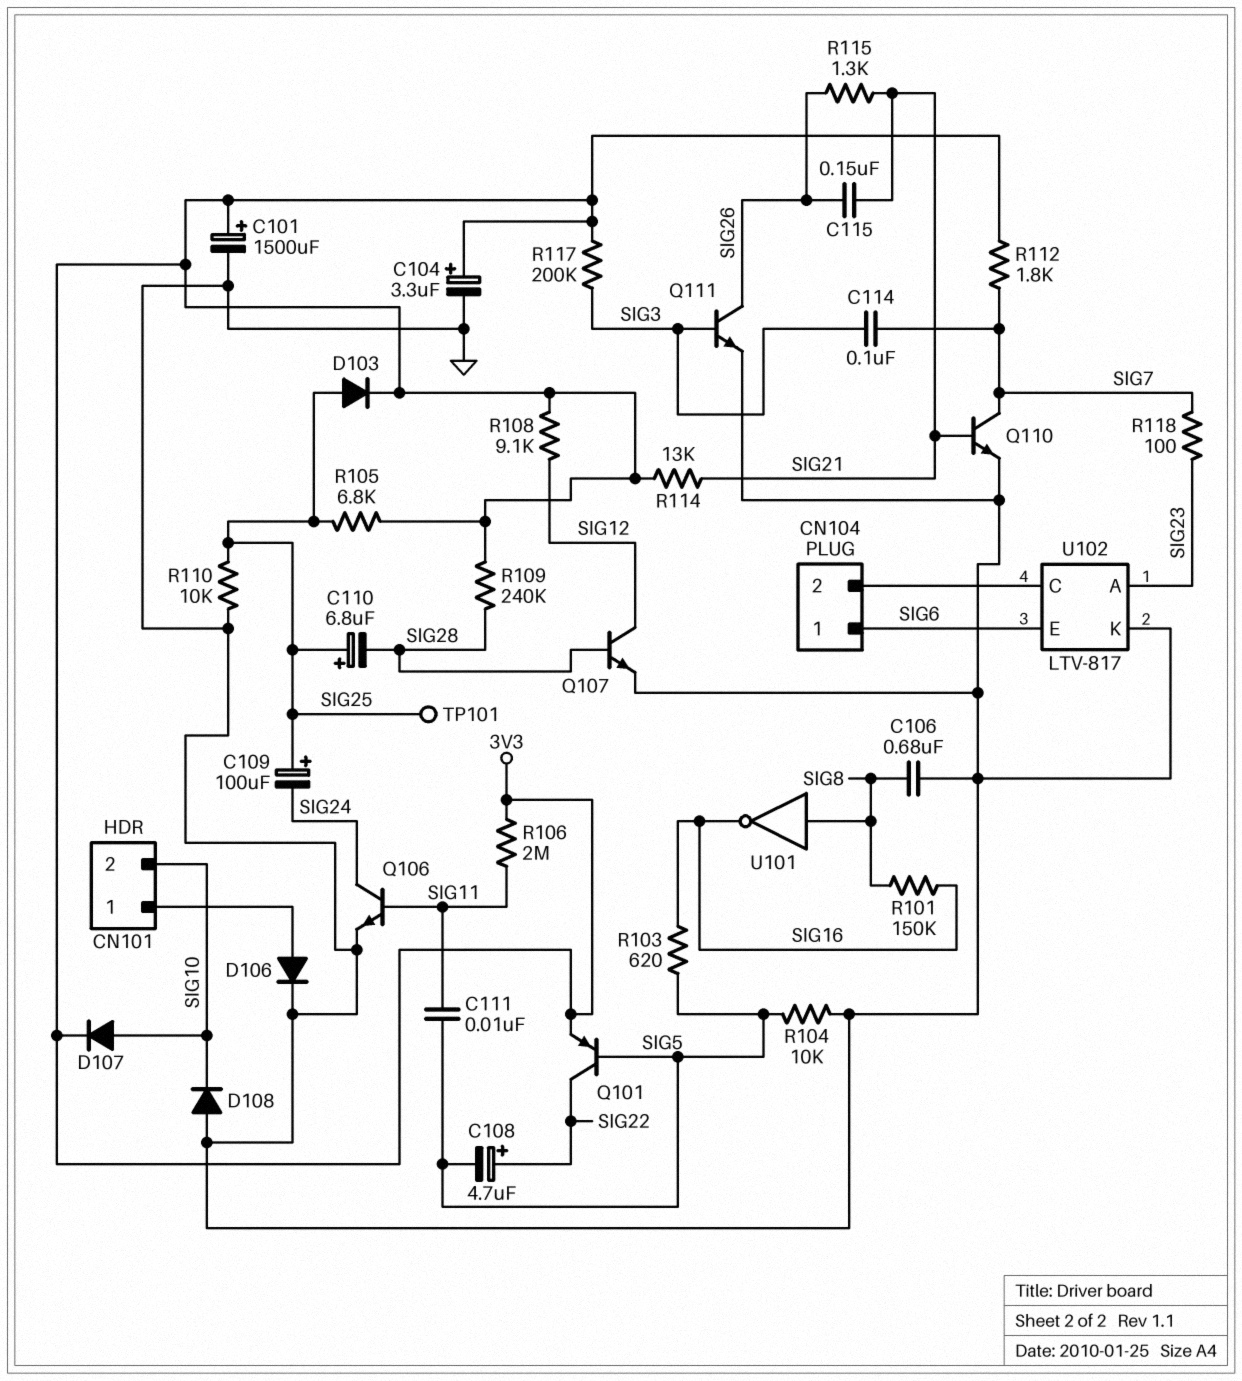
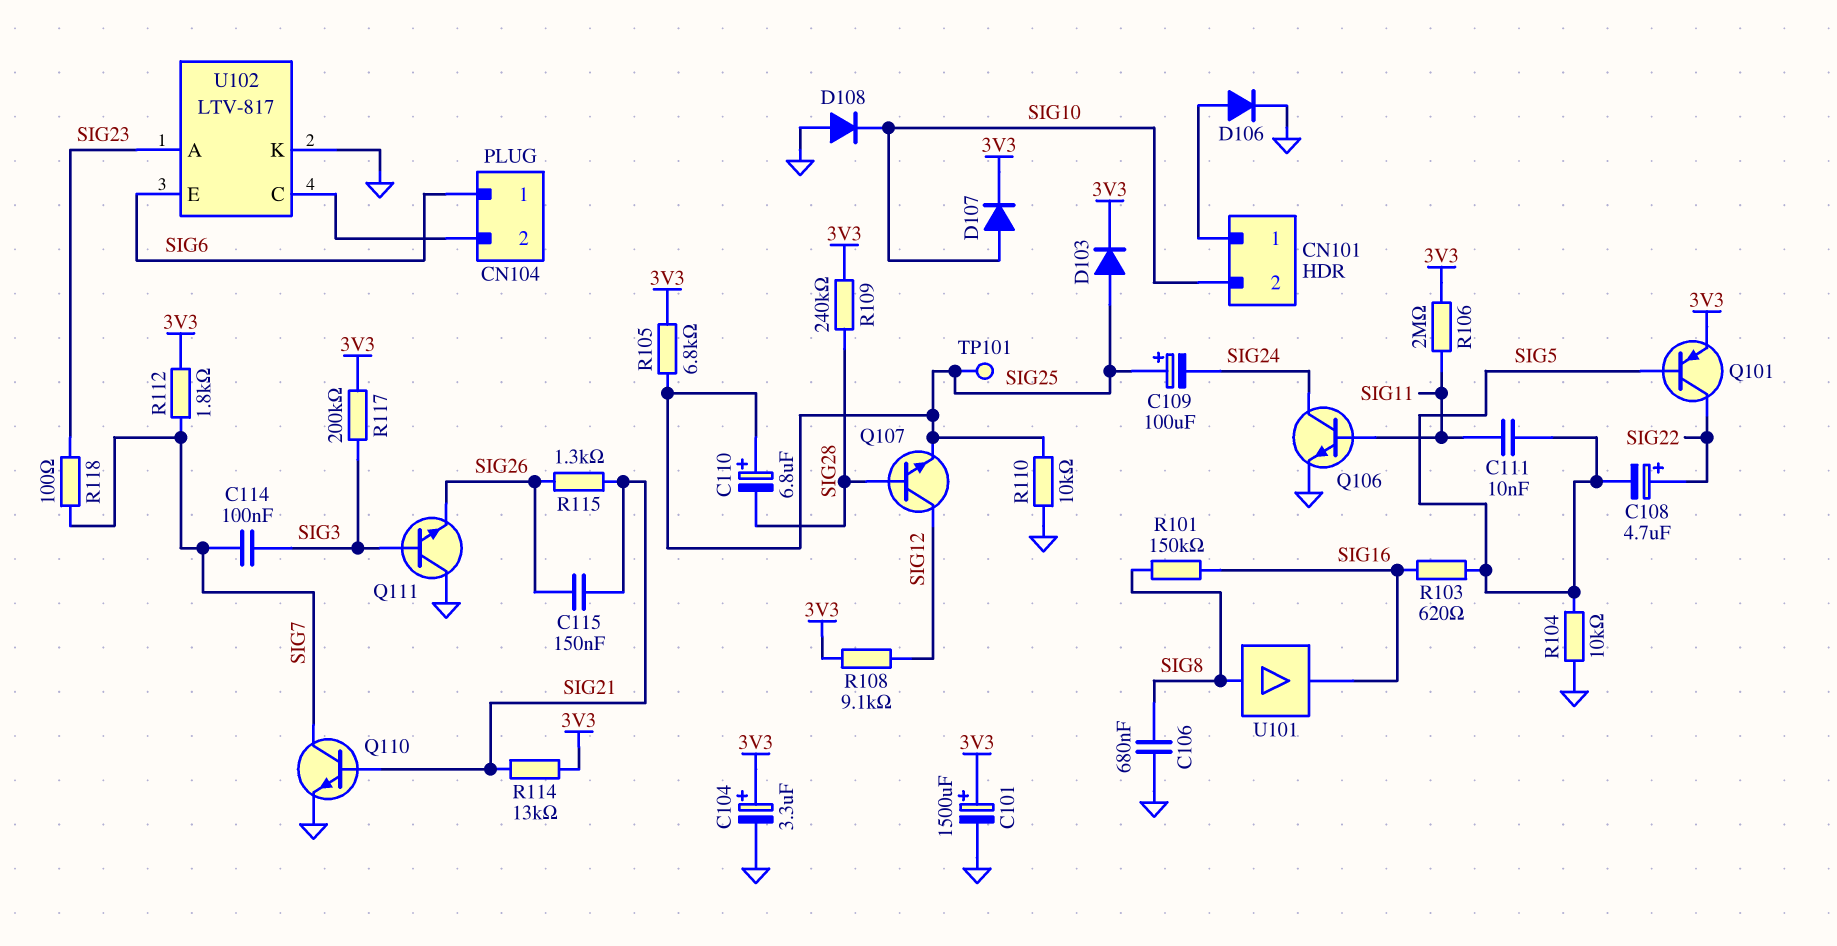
Q107: NPN (B SIG28, C SIG12, E GND) -> NPN (B SIG28, C SIG12, E SIG25)
Q111: NPN (B SIG3, C SIG26, E GND) -> NPN (B SIG3, C GND, E SIG26)
U101: NOT (in SIG8, out SIG16) -> buffer (in SIG8, out SIG16)

